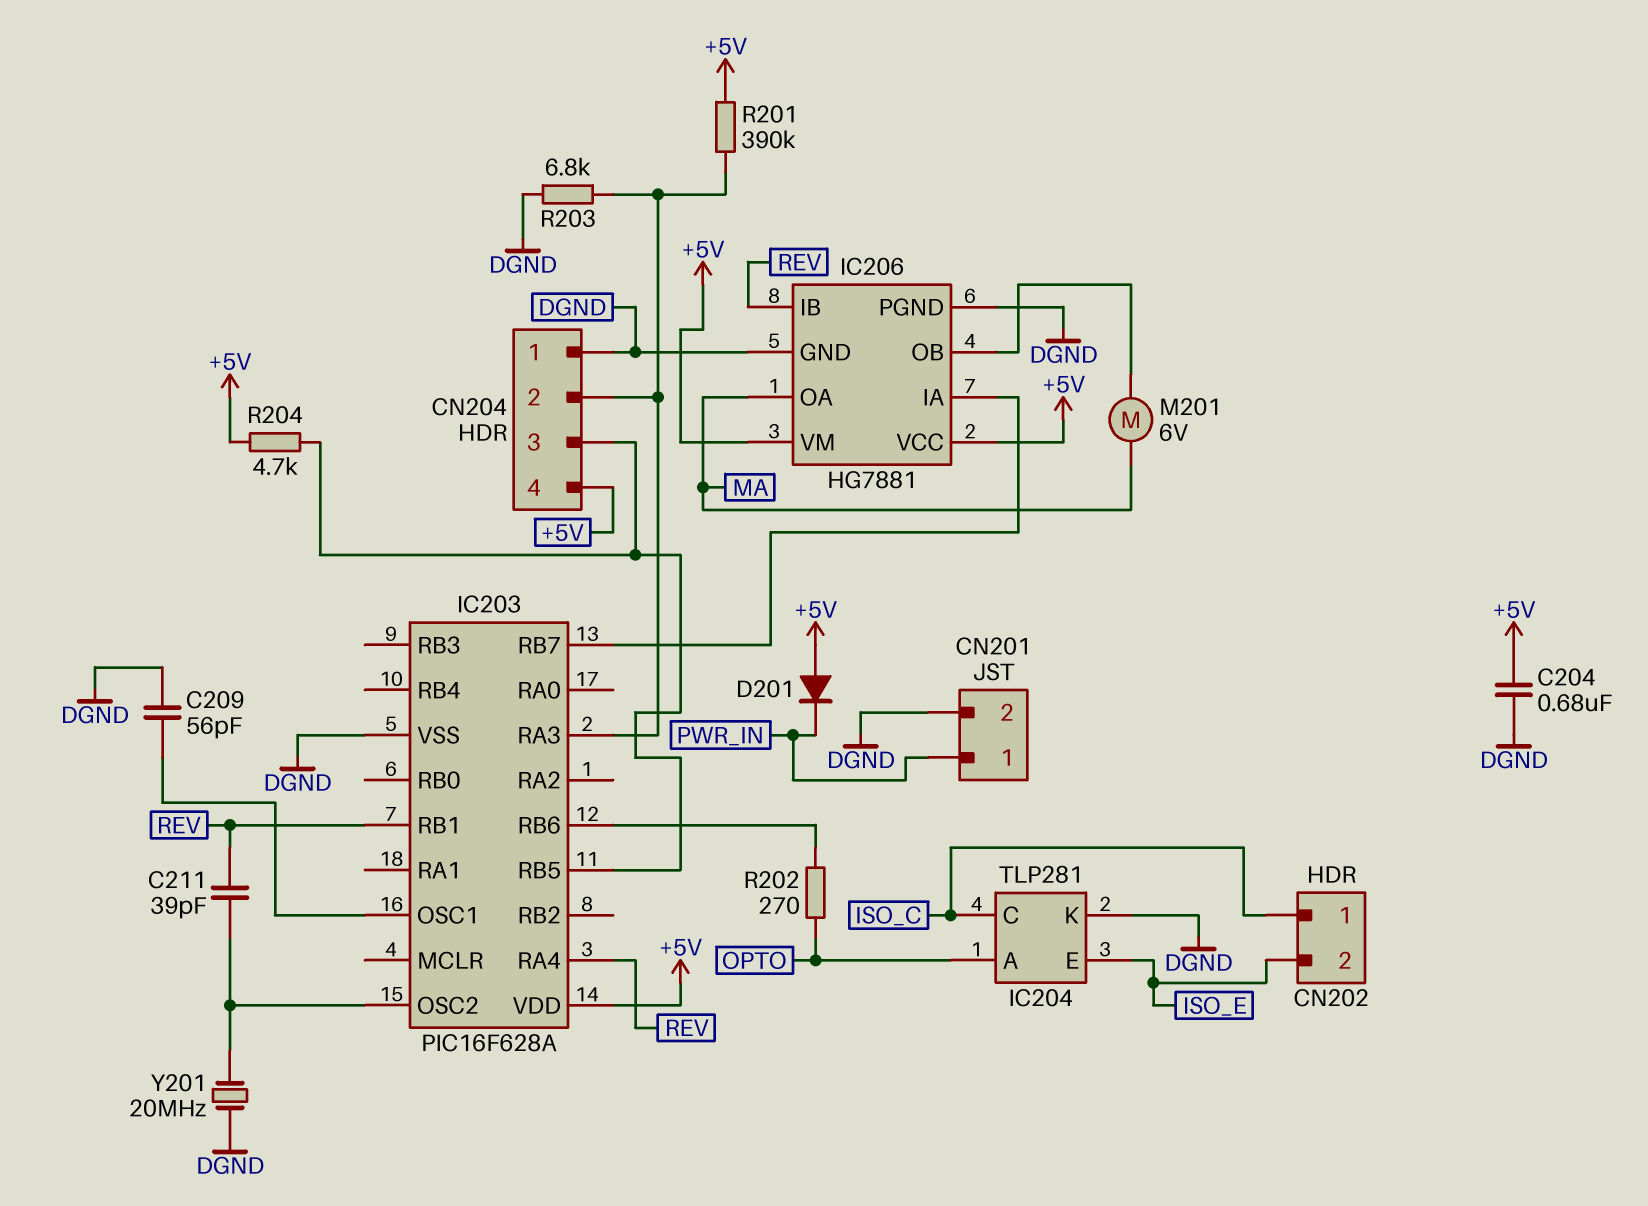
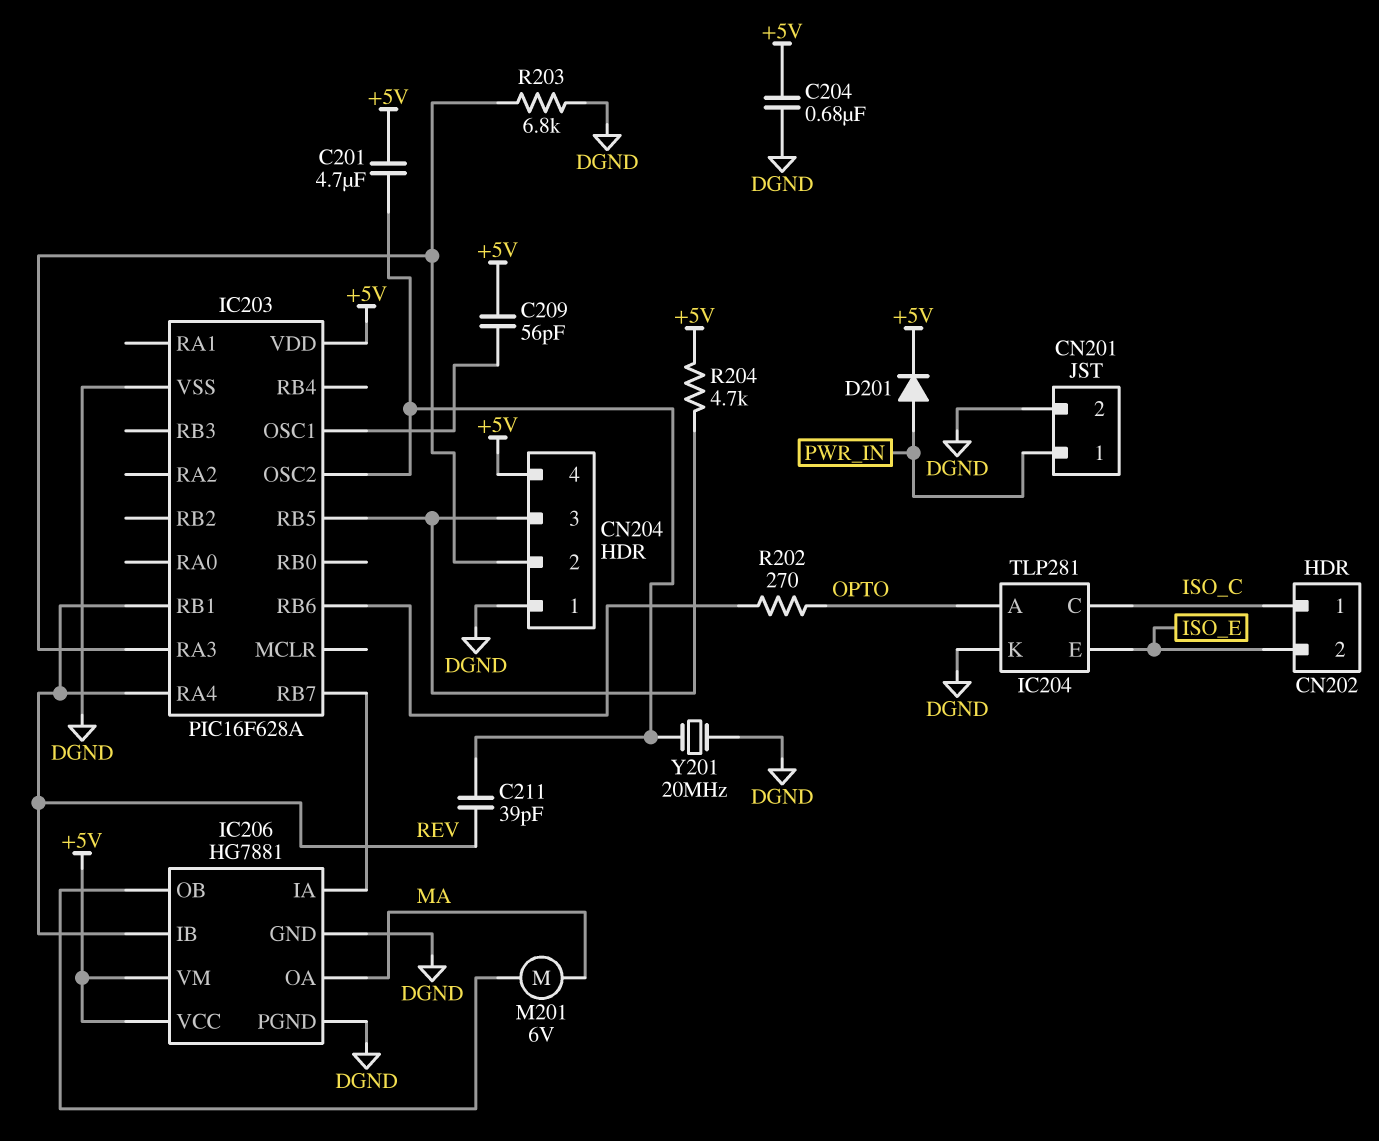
C201: none -> 4.7uF (+5V, IC203/OSC2)
C209: 56pF (DGND, IC203/OSC1) -> 56pF (+5V, IC203/OSC1)
D201: diode (A +5V, K PWR_IN) -> diode (A PWR_IN, K +5V)
R201: 390k (+5V, CN204/2) -> none

